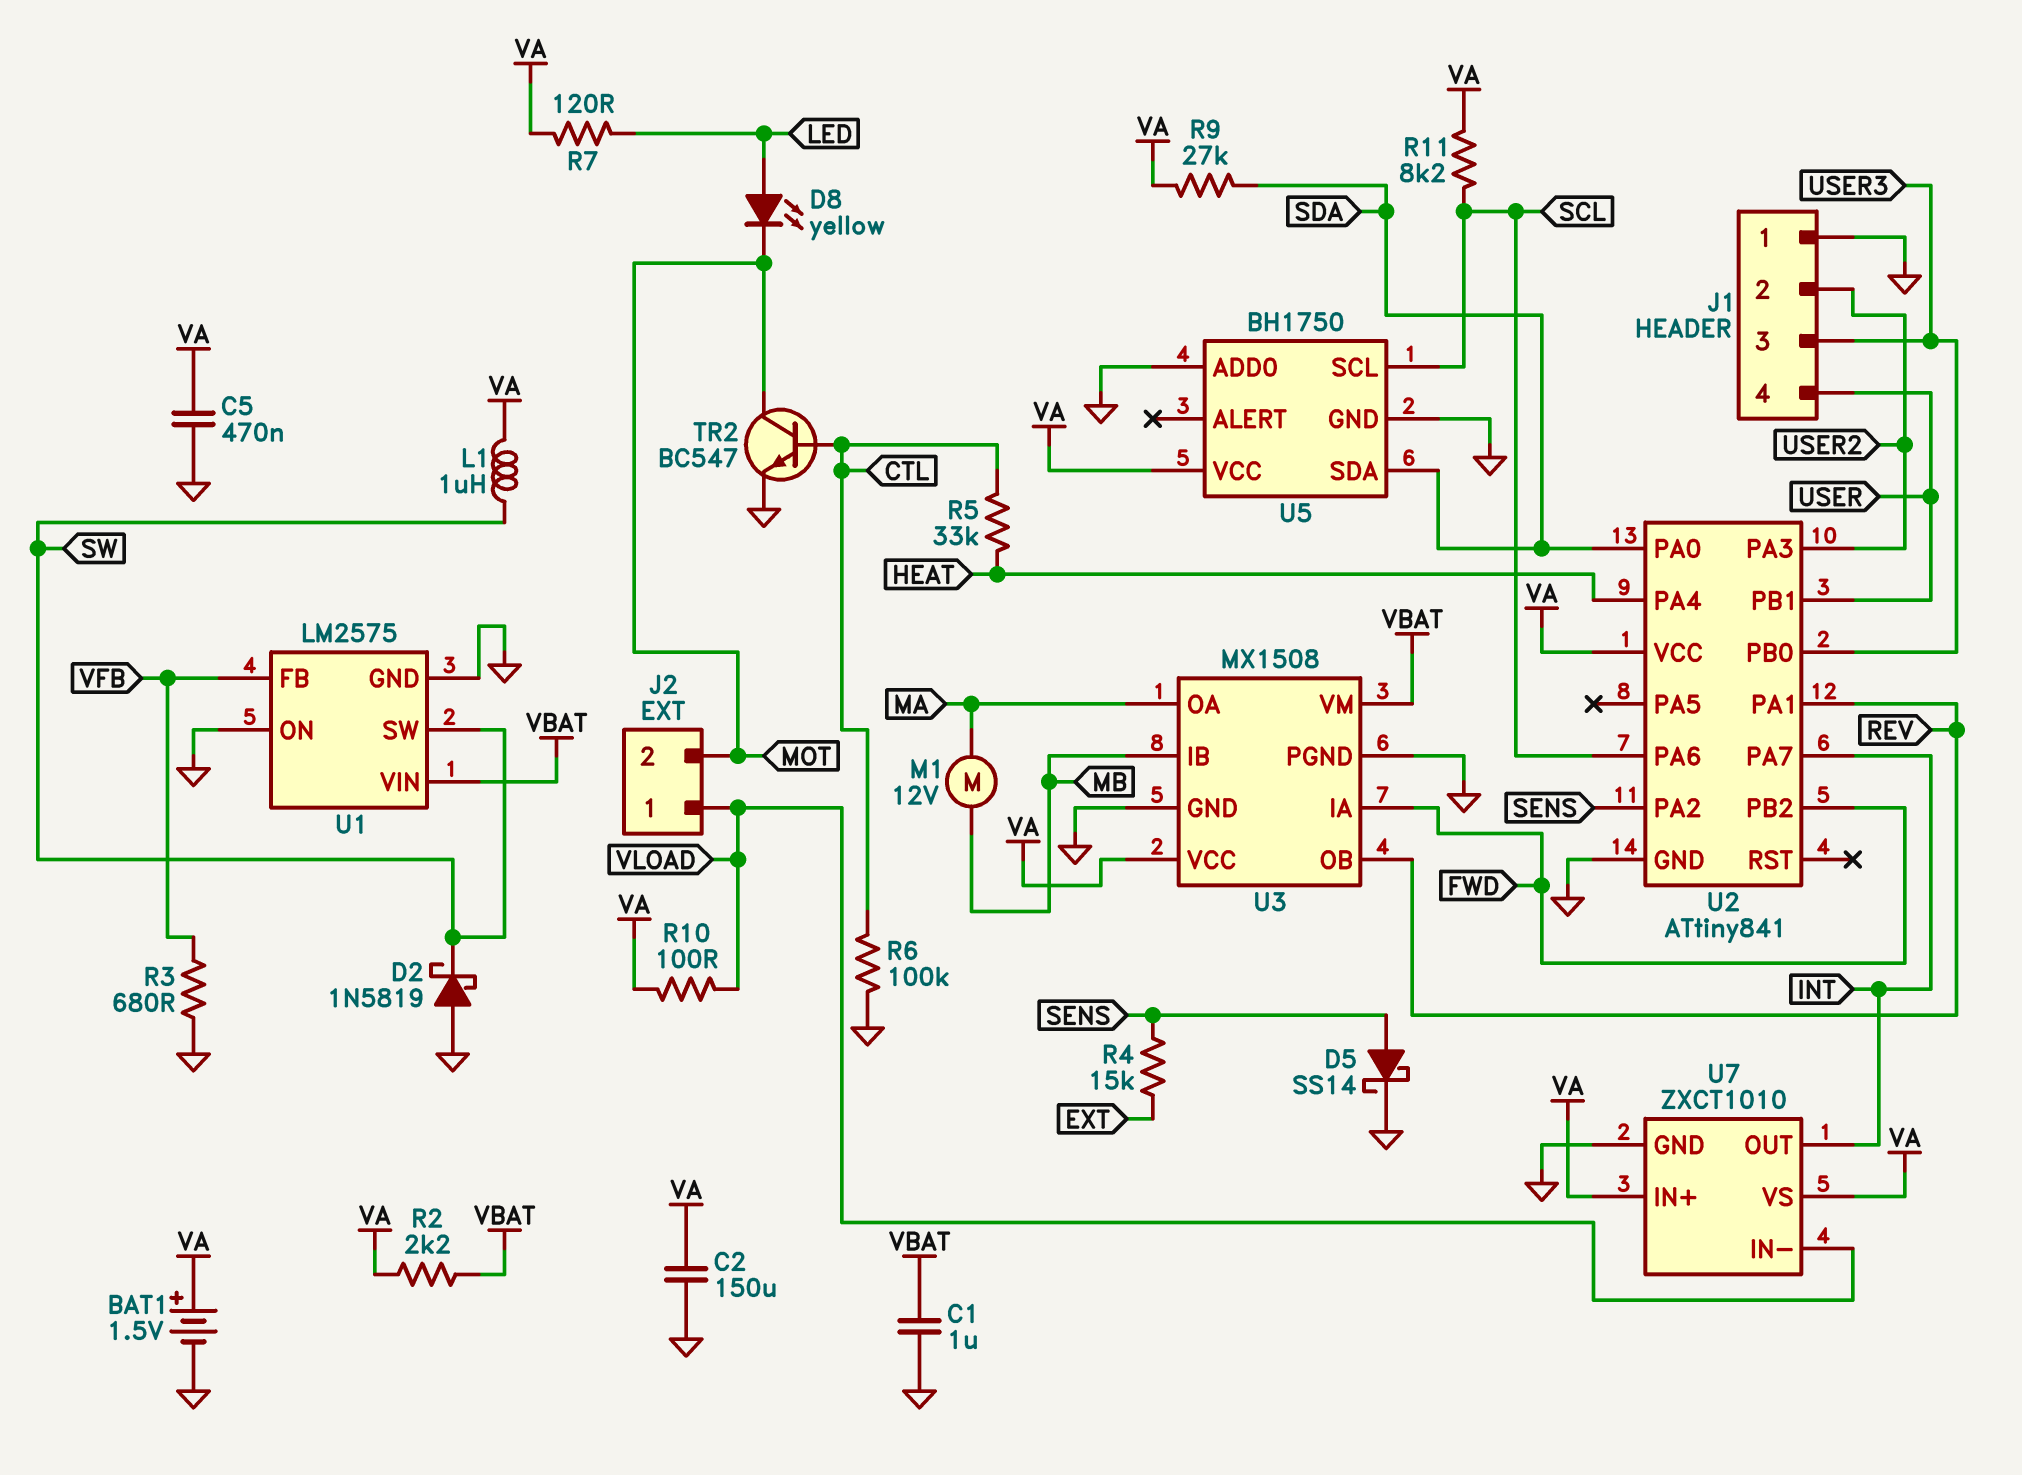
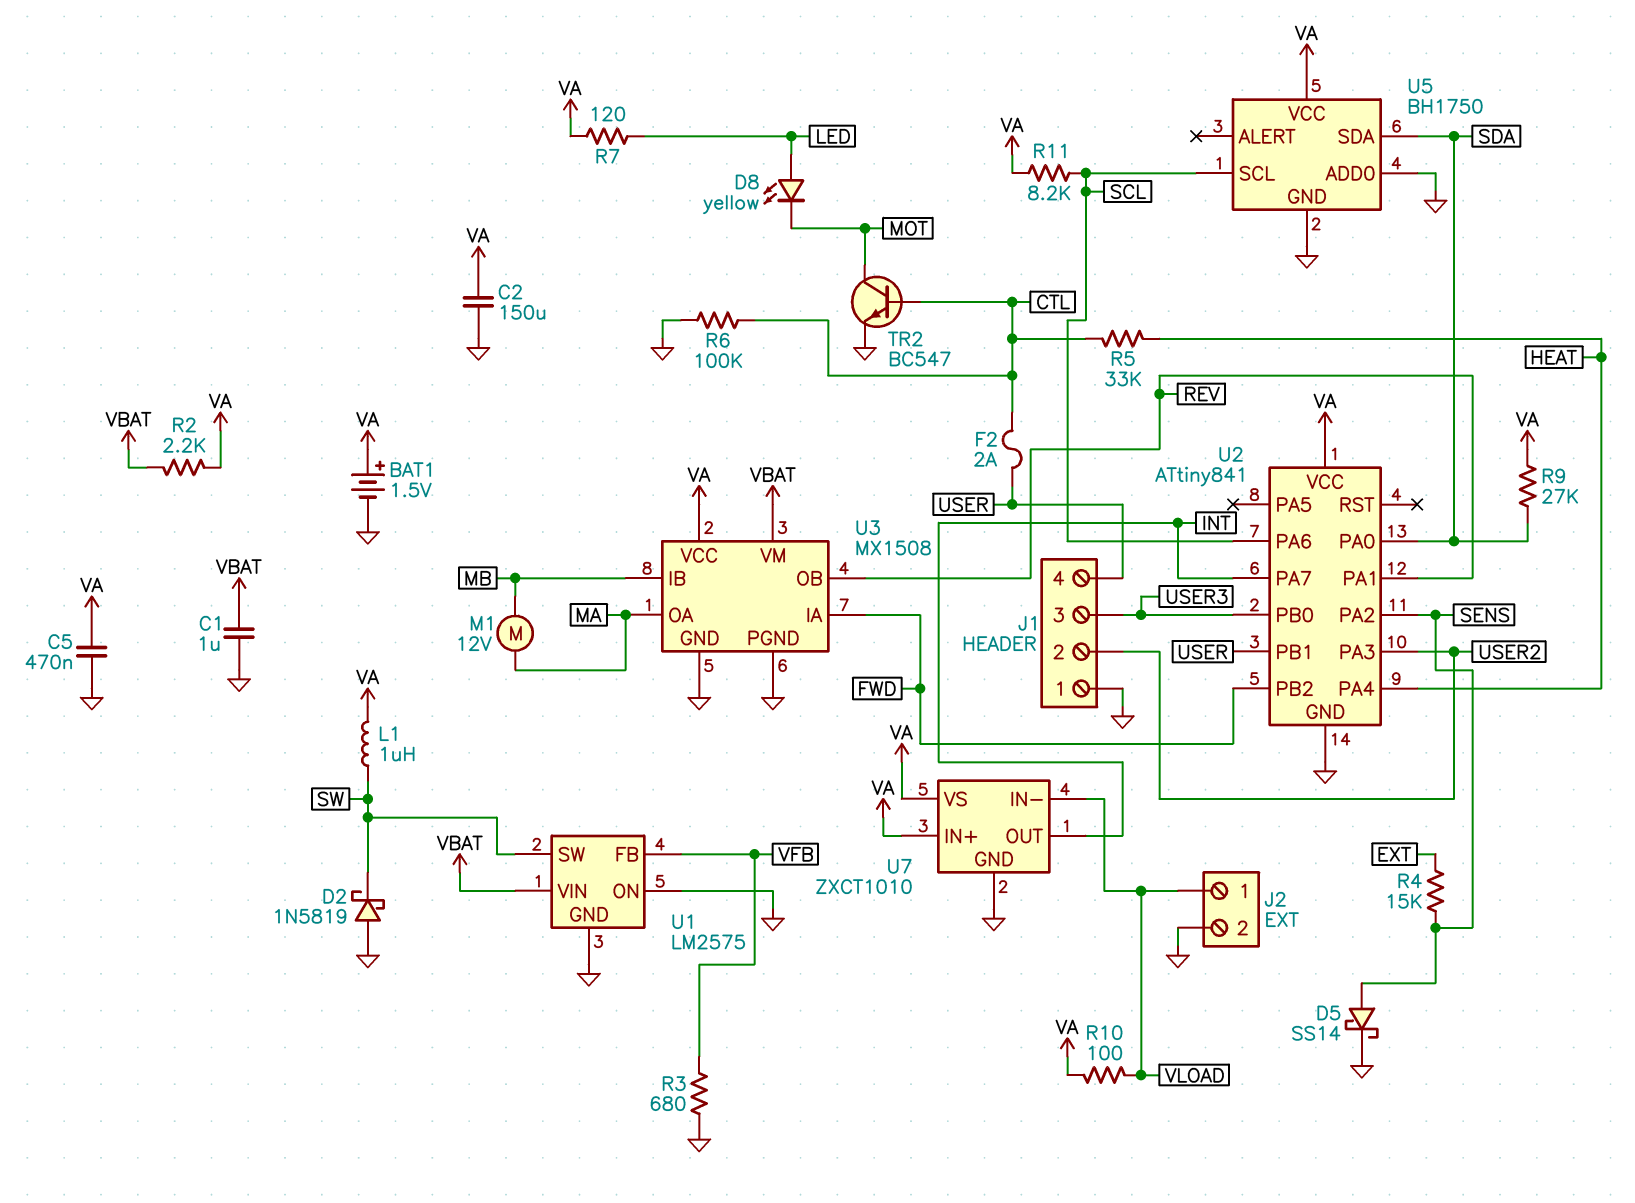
F2: none -> 2A (CTL, USER)
J2 pin 2: MOT -> GND

